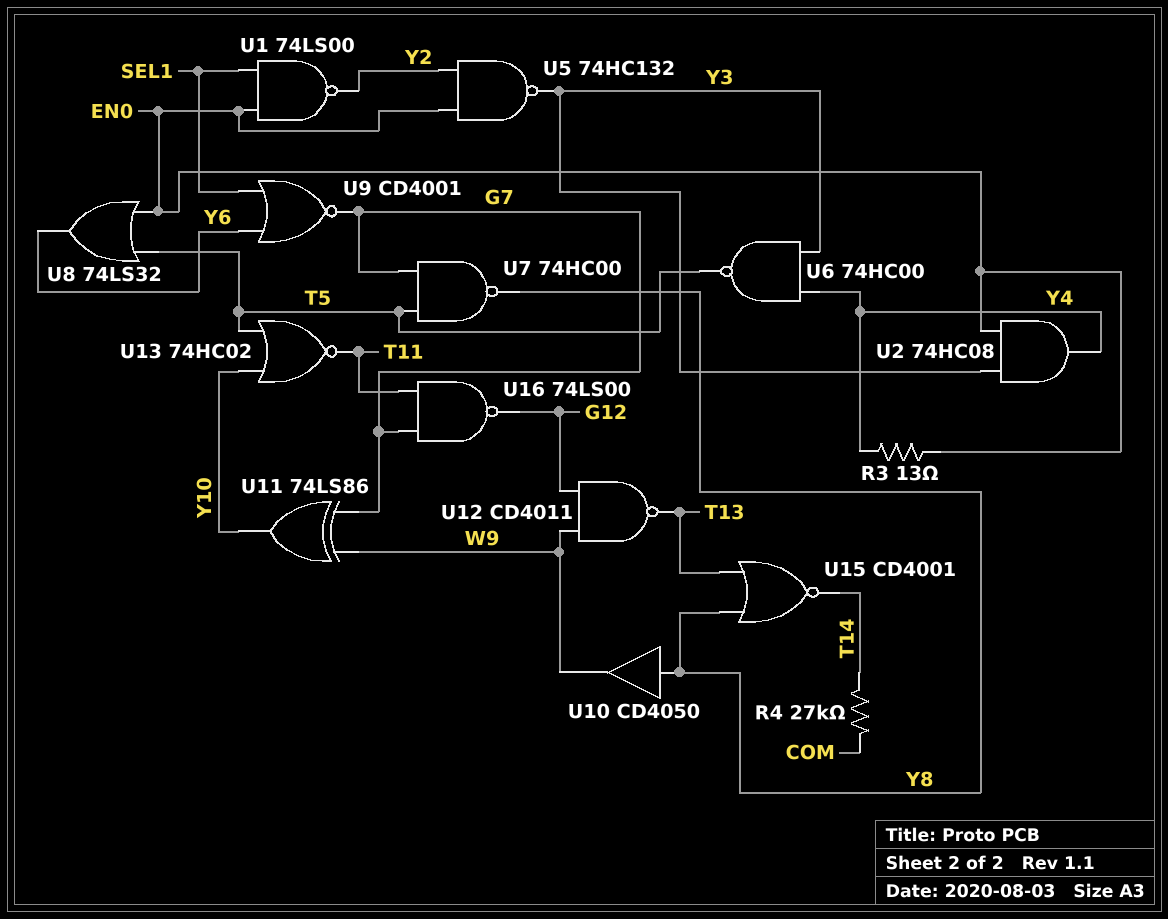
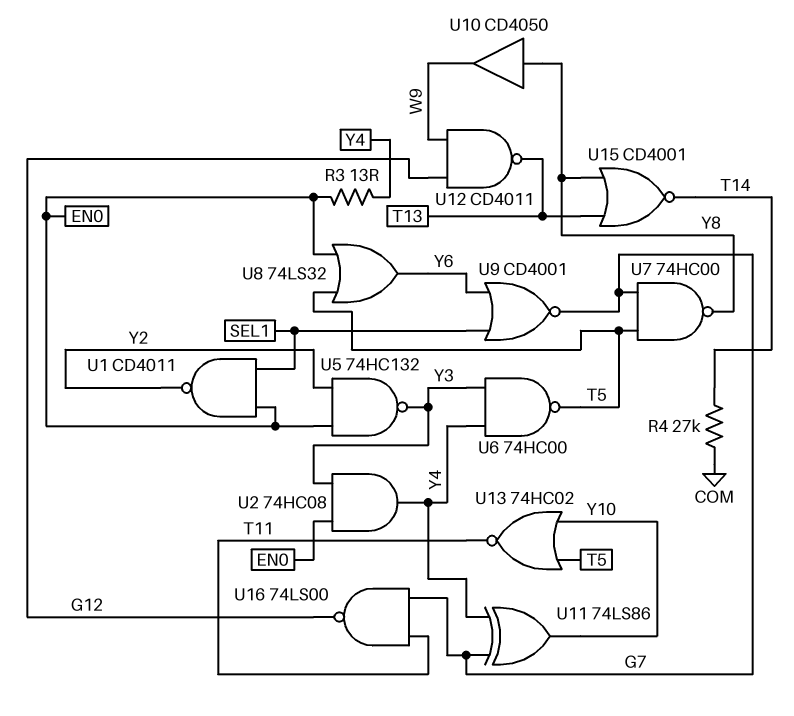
U1: NAND 74LS00 (in EN0, in SEL1, out Y2) -> NAND CD4011 (in EN0, in SEL1, out Y2)
U11: XOR 74LS86 (in G7, in W9, out Y10) -> XOR 74LS86 (in G7, in Y4, out Y10)

